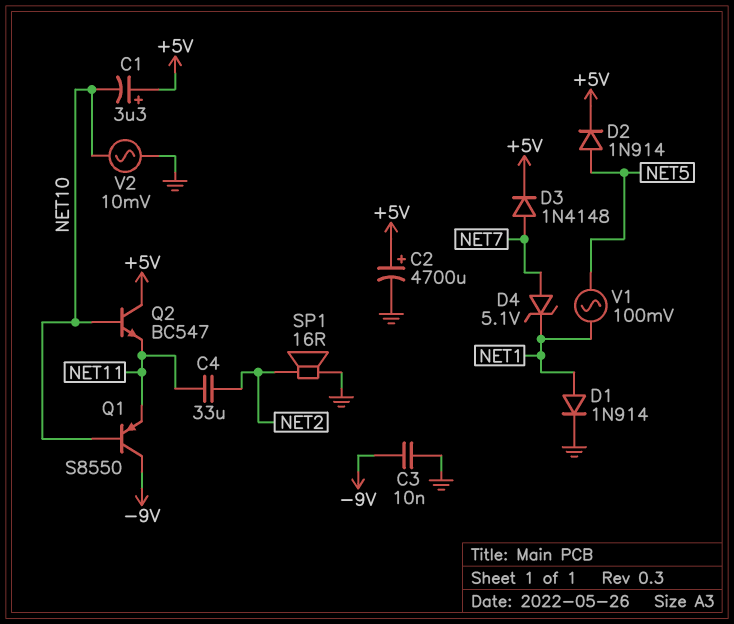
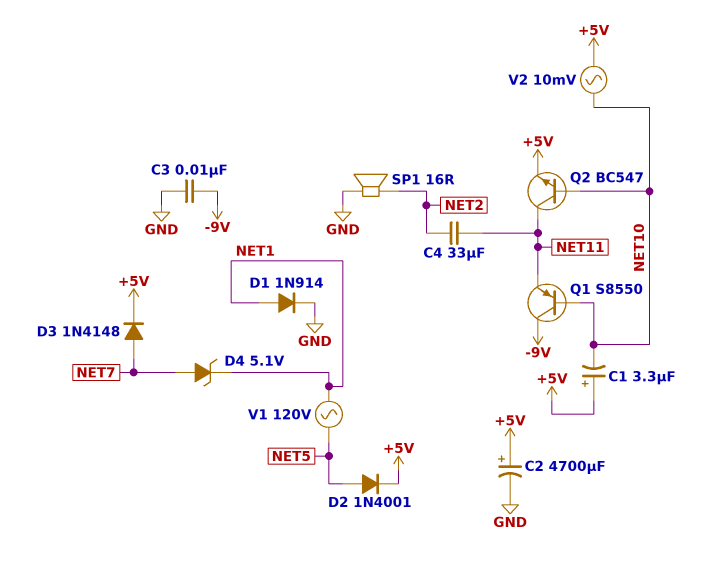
D2: diode 1N914 (A NET5, K +5V) -> diode 1N4001 (A NET5, K +5V)
Q2: NPN BC547 (B NET10, C +5V, E NET11) -> NPN BC547 (B NET10, C NET11, E +5V)
V1: AC 100mV (NET1, NET5) -> AC 120V (NET1, NET5)
V2: AC 10mV (GND, NET10) -> AC 10mV (+5V, NET10)

